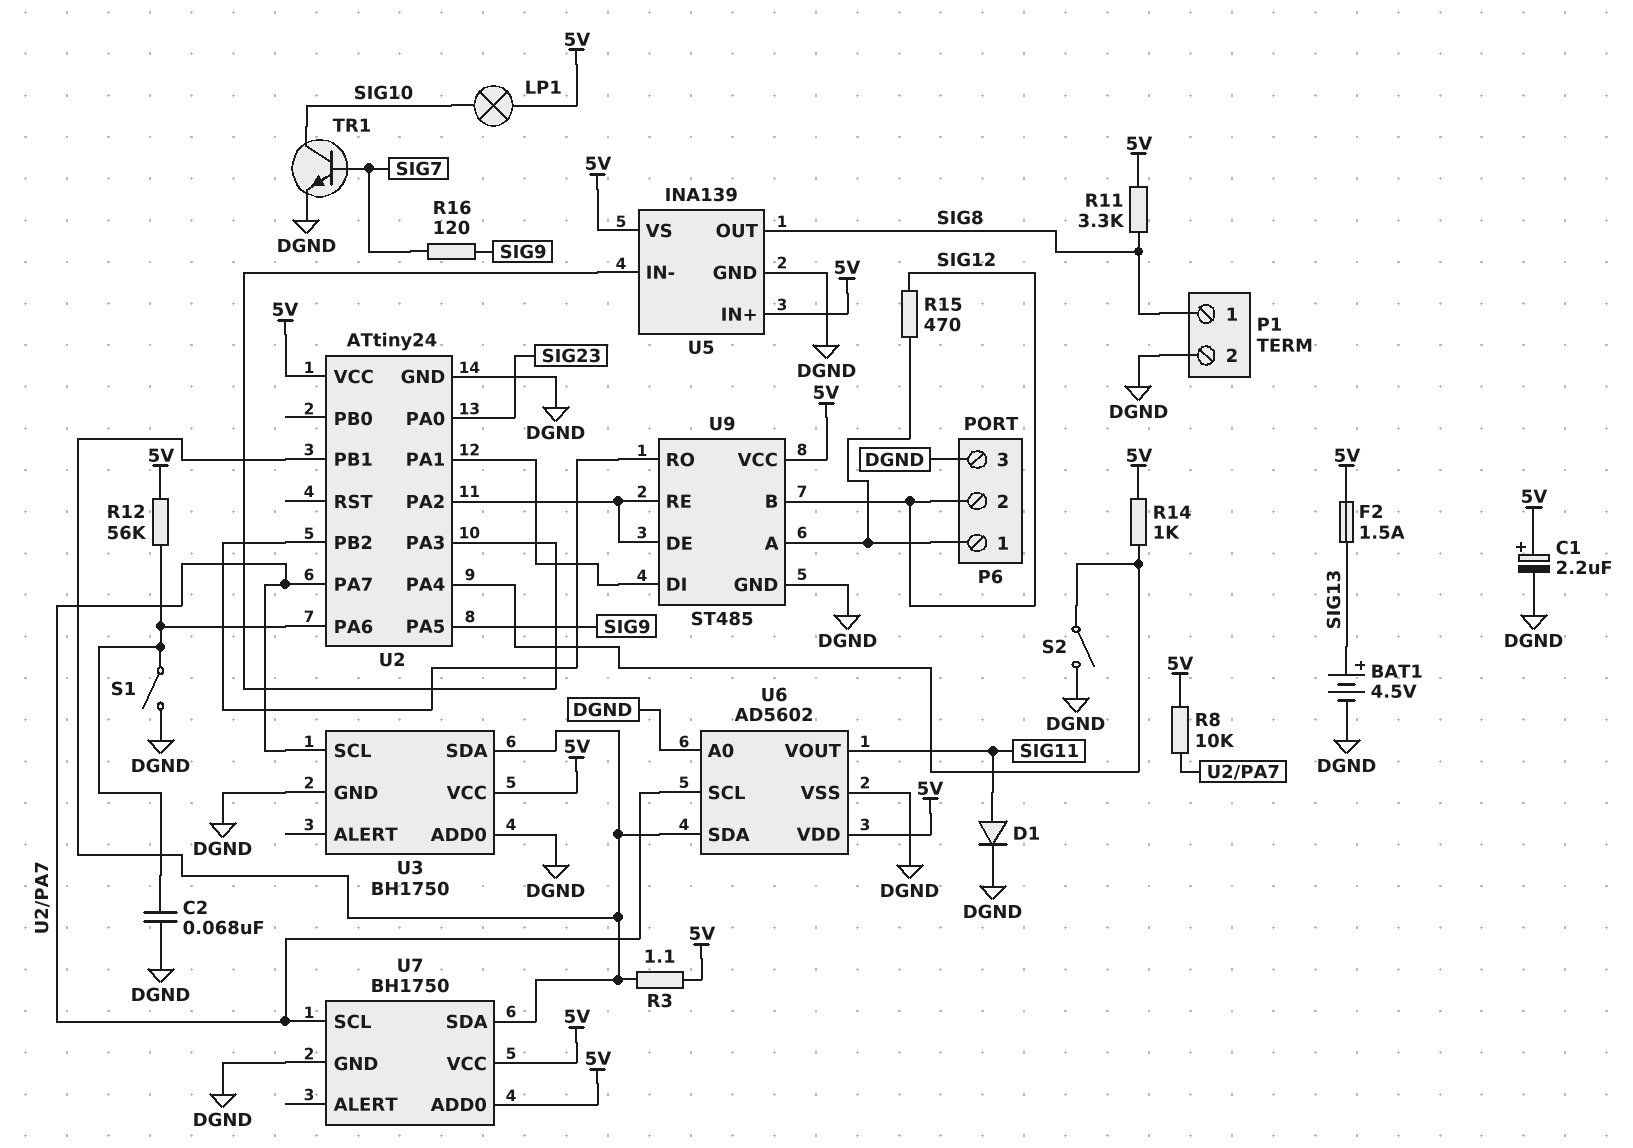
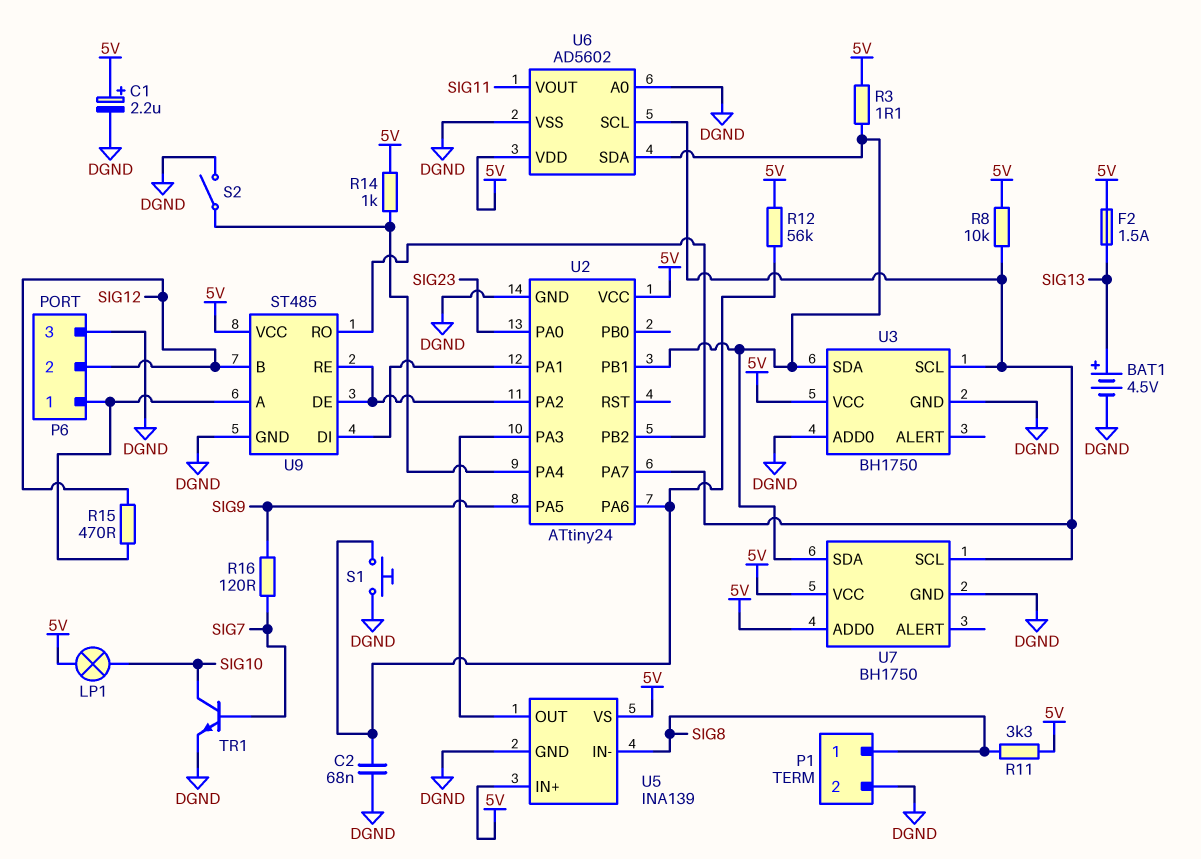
D1: diode (A SIG11, K DGND) -> none
S1: switch (DGND, U2/PA6) -> button (DGND, U2/PA6)
U5 pin IN-: U2/PA3 -> SIG8
U5 pin OUT: SIG8 -> U2/PA3

